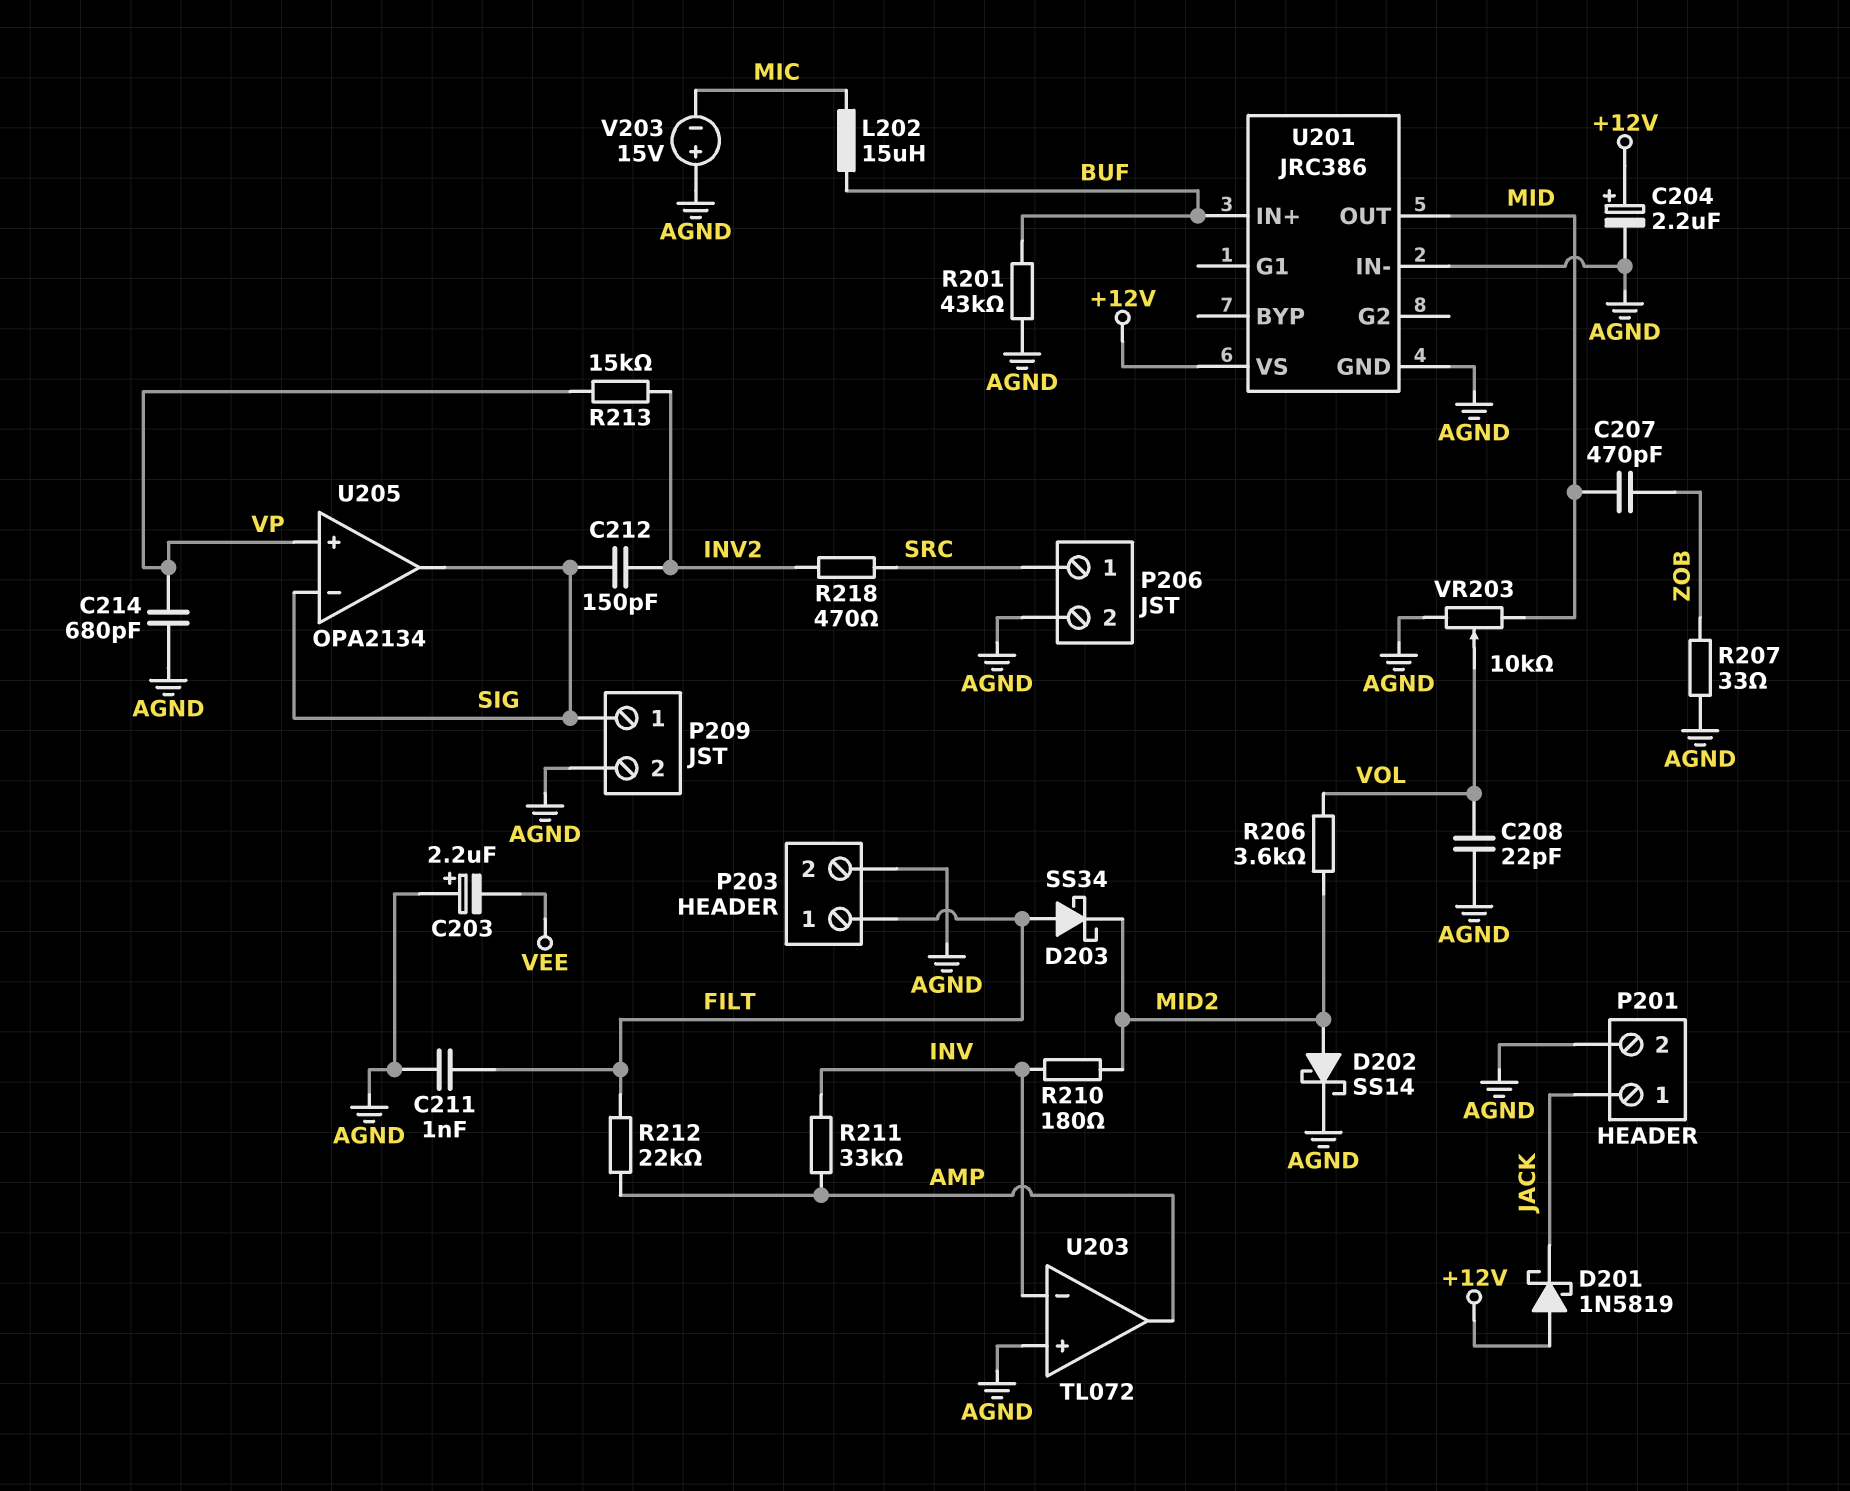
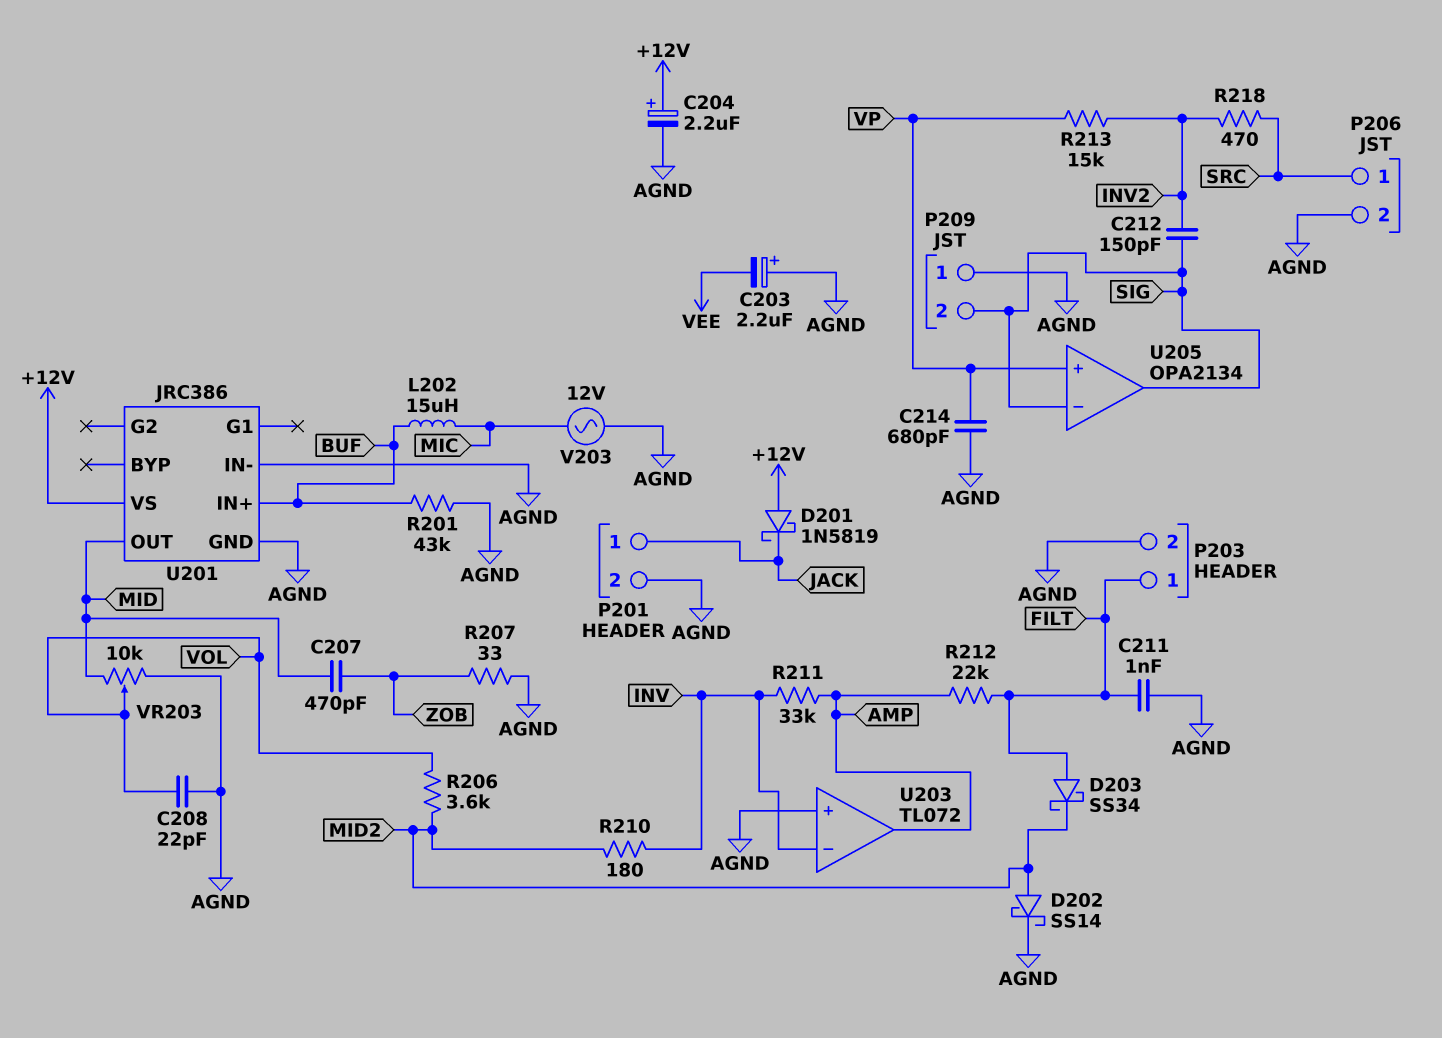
P209 pin 1: SIG -> AGND
P209 pin 2: AGND -> SIG
V203: 15V (plus AGND, minus MIC) -> AC 12V (AGND, MIC)

